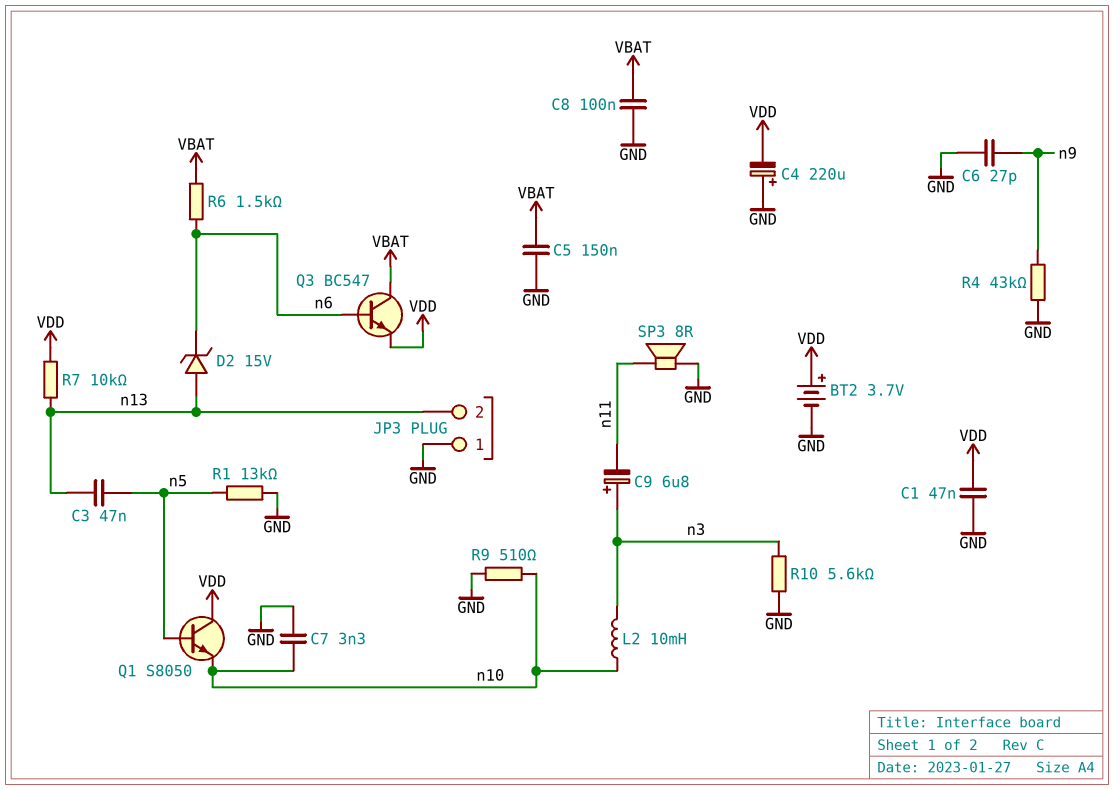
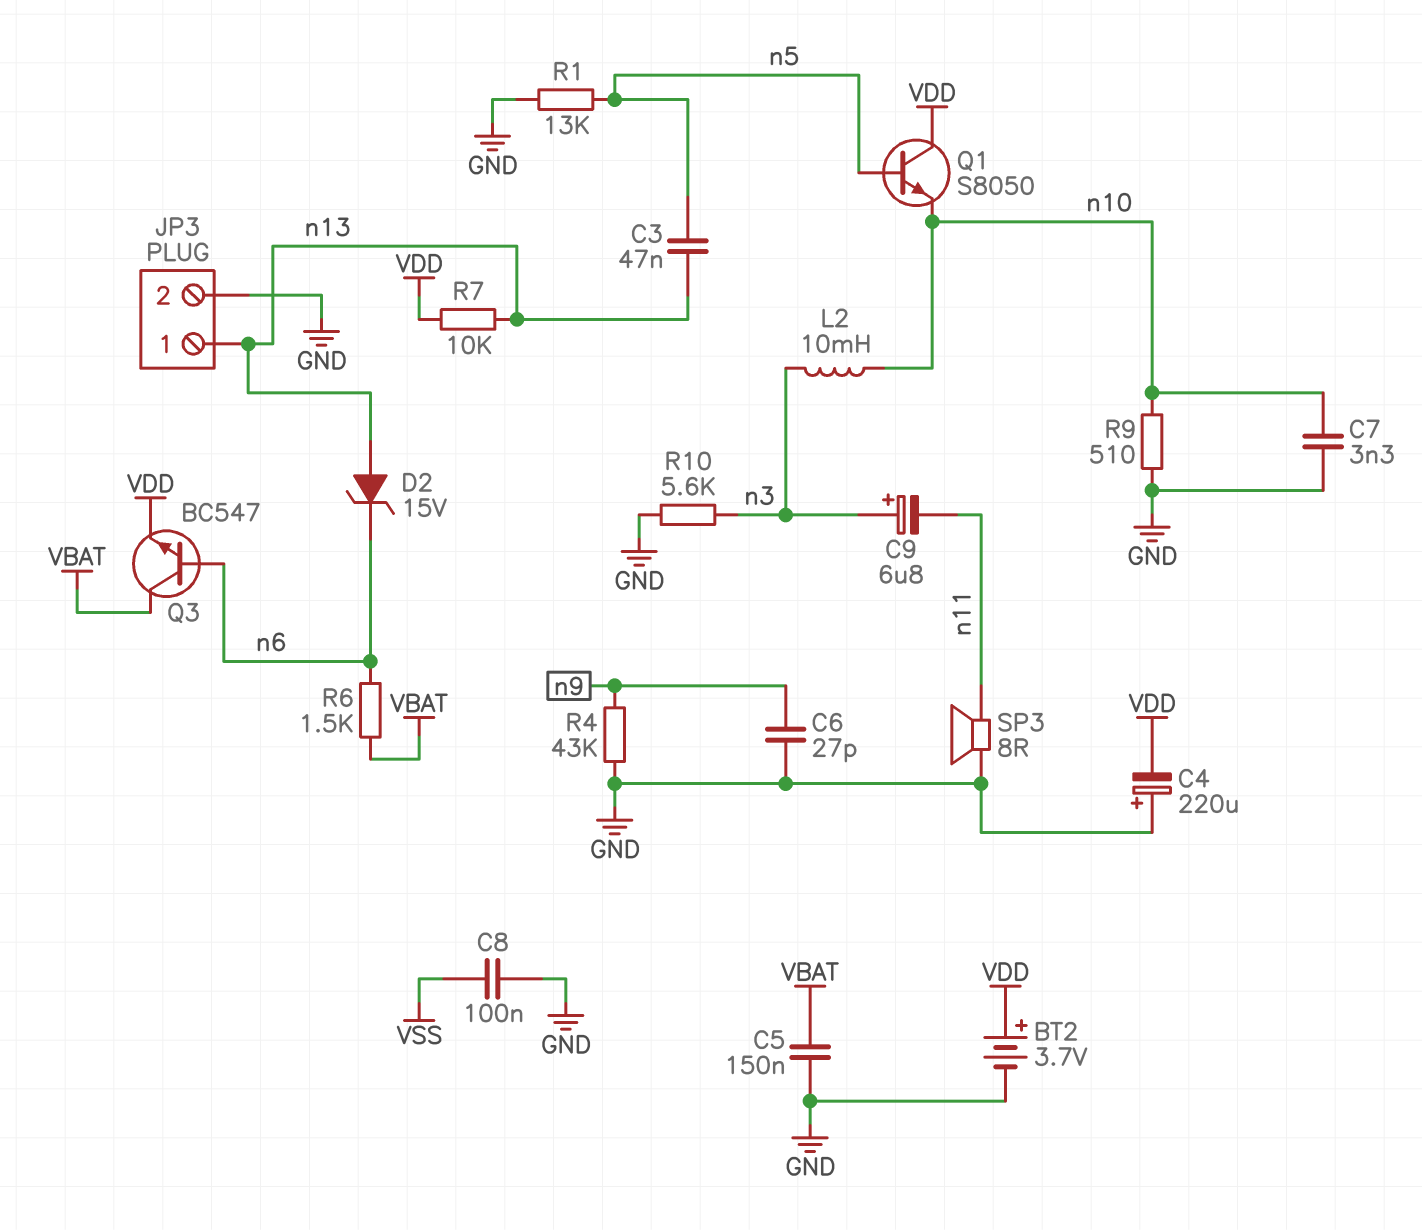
C1: 47nF (GND, VDD) -> none
C8: 100nF (GND, VBAT) -> 100nF (GND, VSS)
JP3 pin 1: GND -> n13
JP3 pin 2: n13 -> GND

